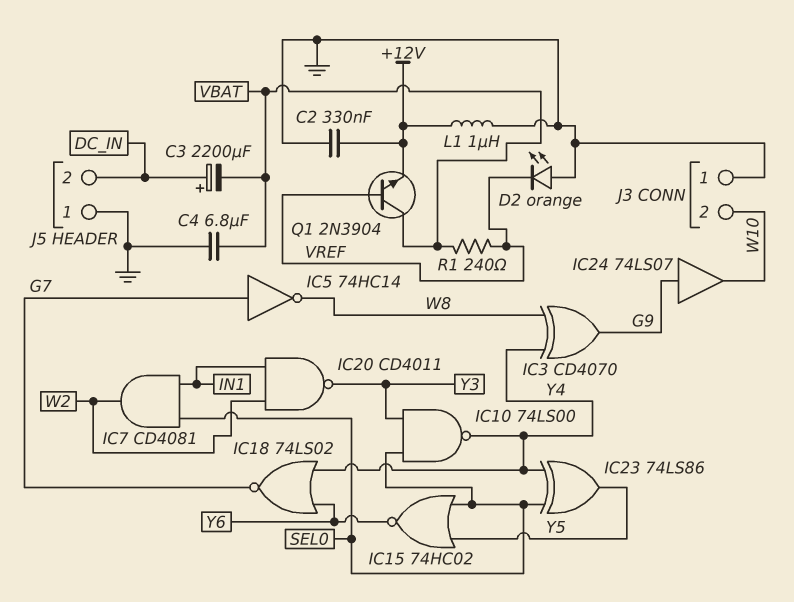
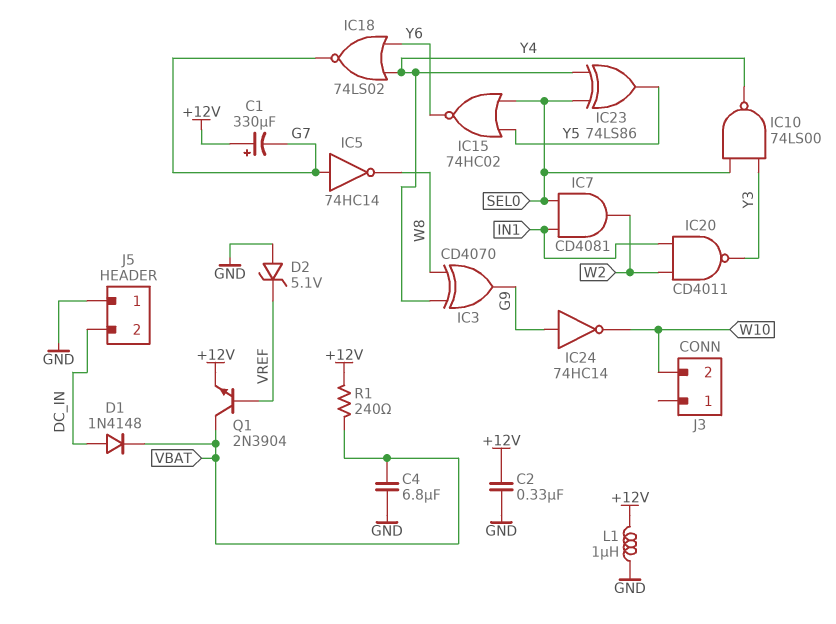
C1: none -> 330uF (plus +12V, minus G7)
C3: 2200uF (plus DC_IN, minus VBAT) -> none
D1: none -> diode 1N4148 (A DC_IN, K VBAT)
D2: LED orange (A GND, K VREF) -> zener 5.1V (A GND, K VREF)
IC24: buffer 74LS07 (in G9, out W10) -> NOT 74HC14 (in G9, out W10)
J3 pin 1: GND -> none
R1: 240 (VBAT, VREF) -> 240 (+12V, VBAT)

